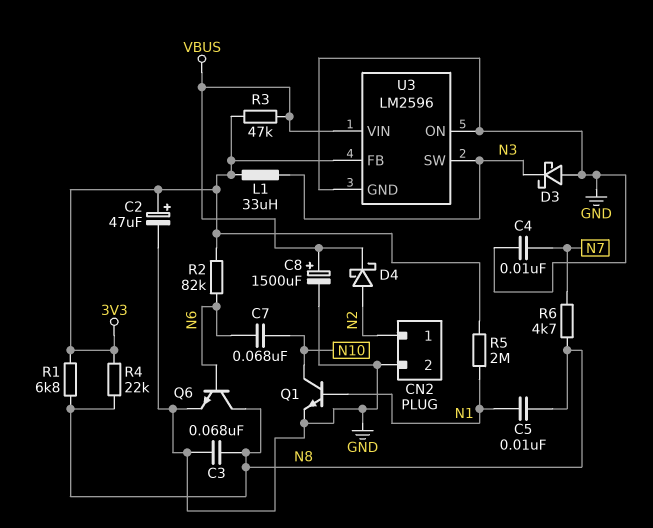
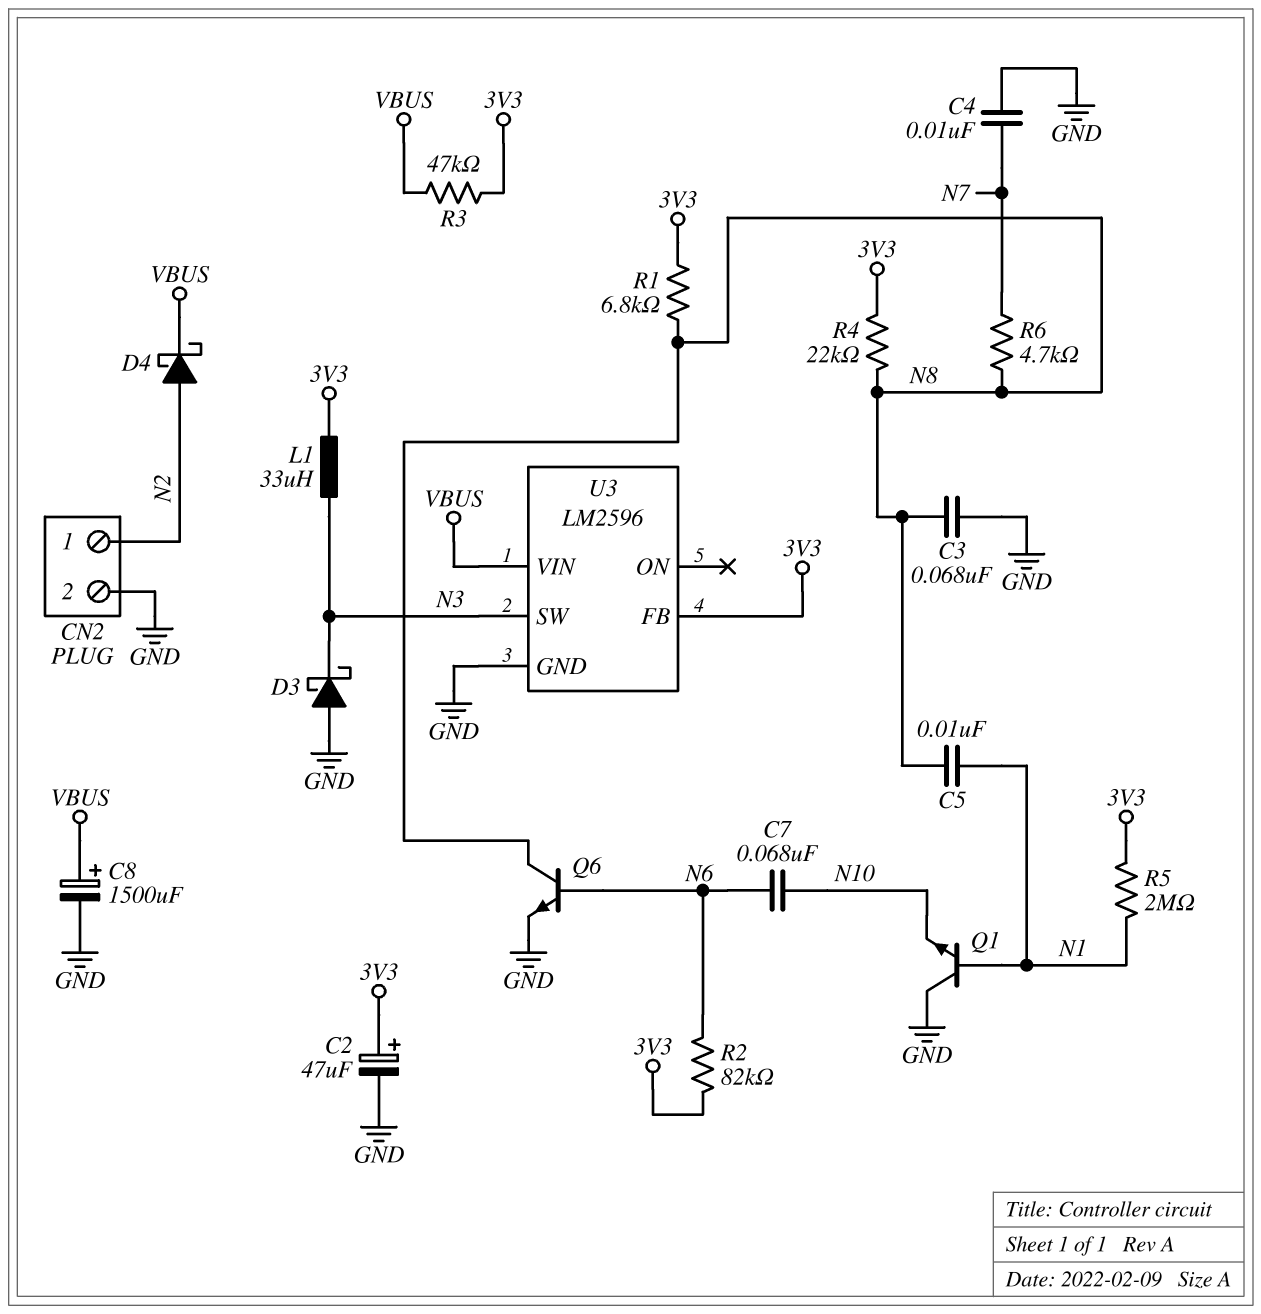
Q1: NPN (B N1, C N10, E GND) -> NPN (B N1, C GND, E N10)
U3 pin ON: GND -> none

